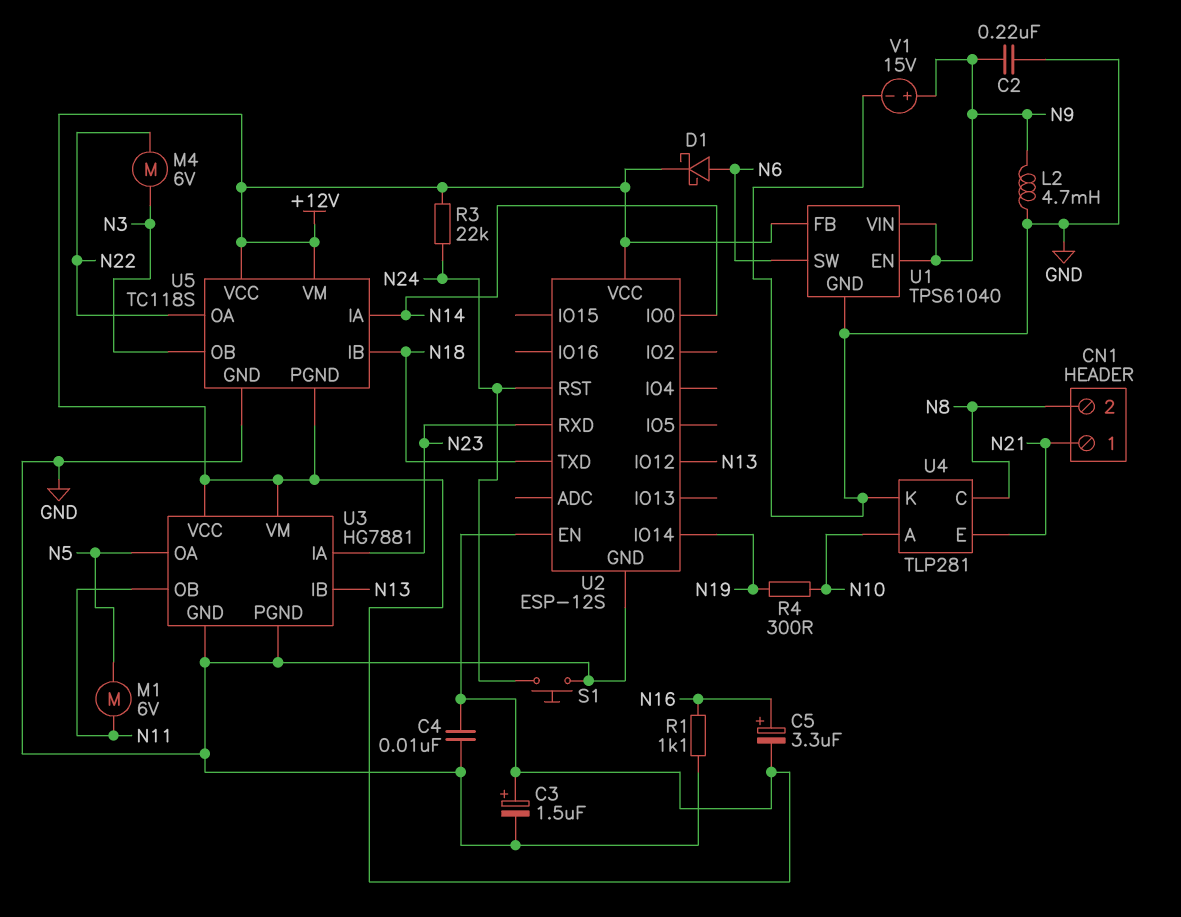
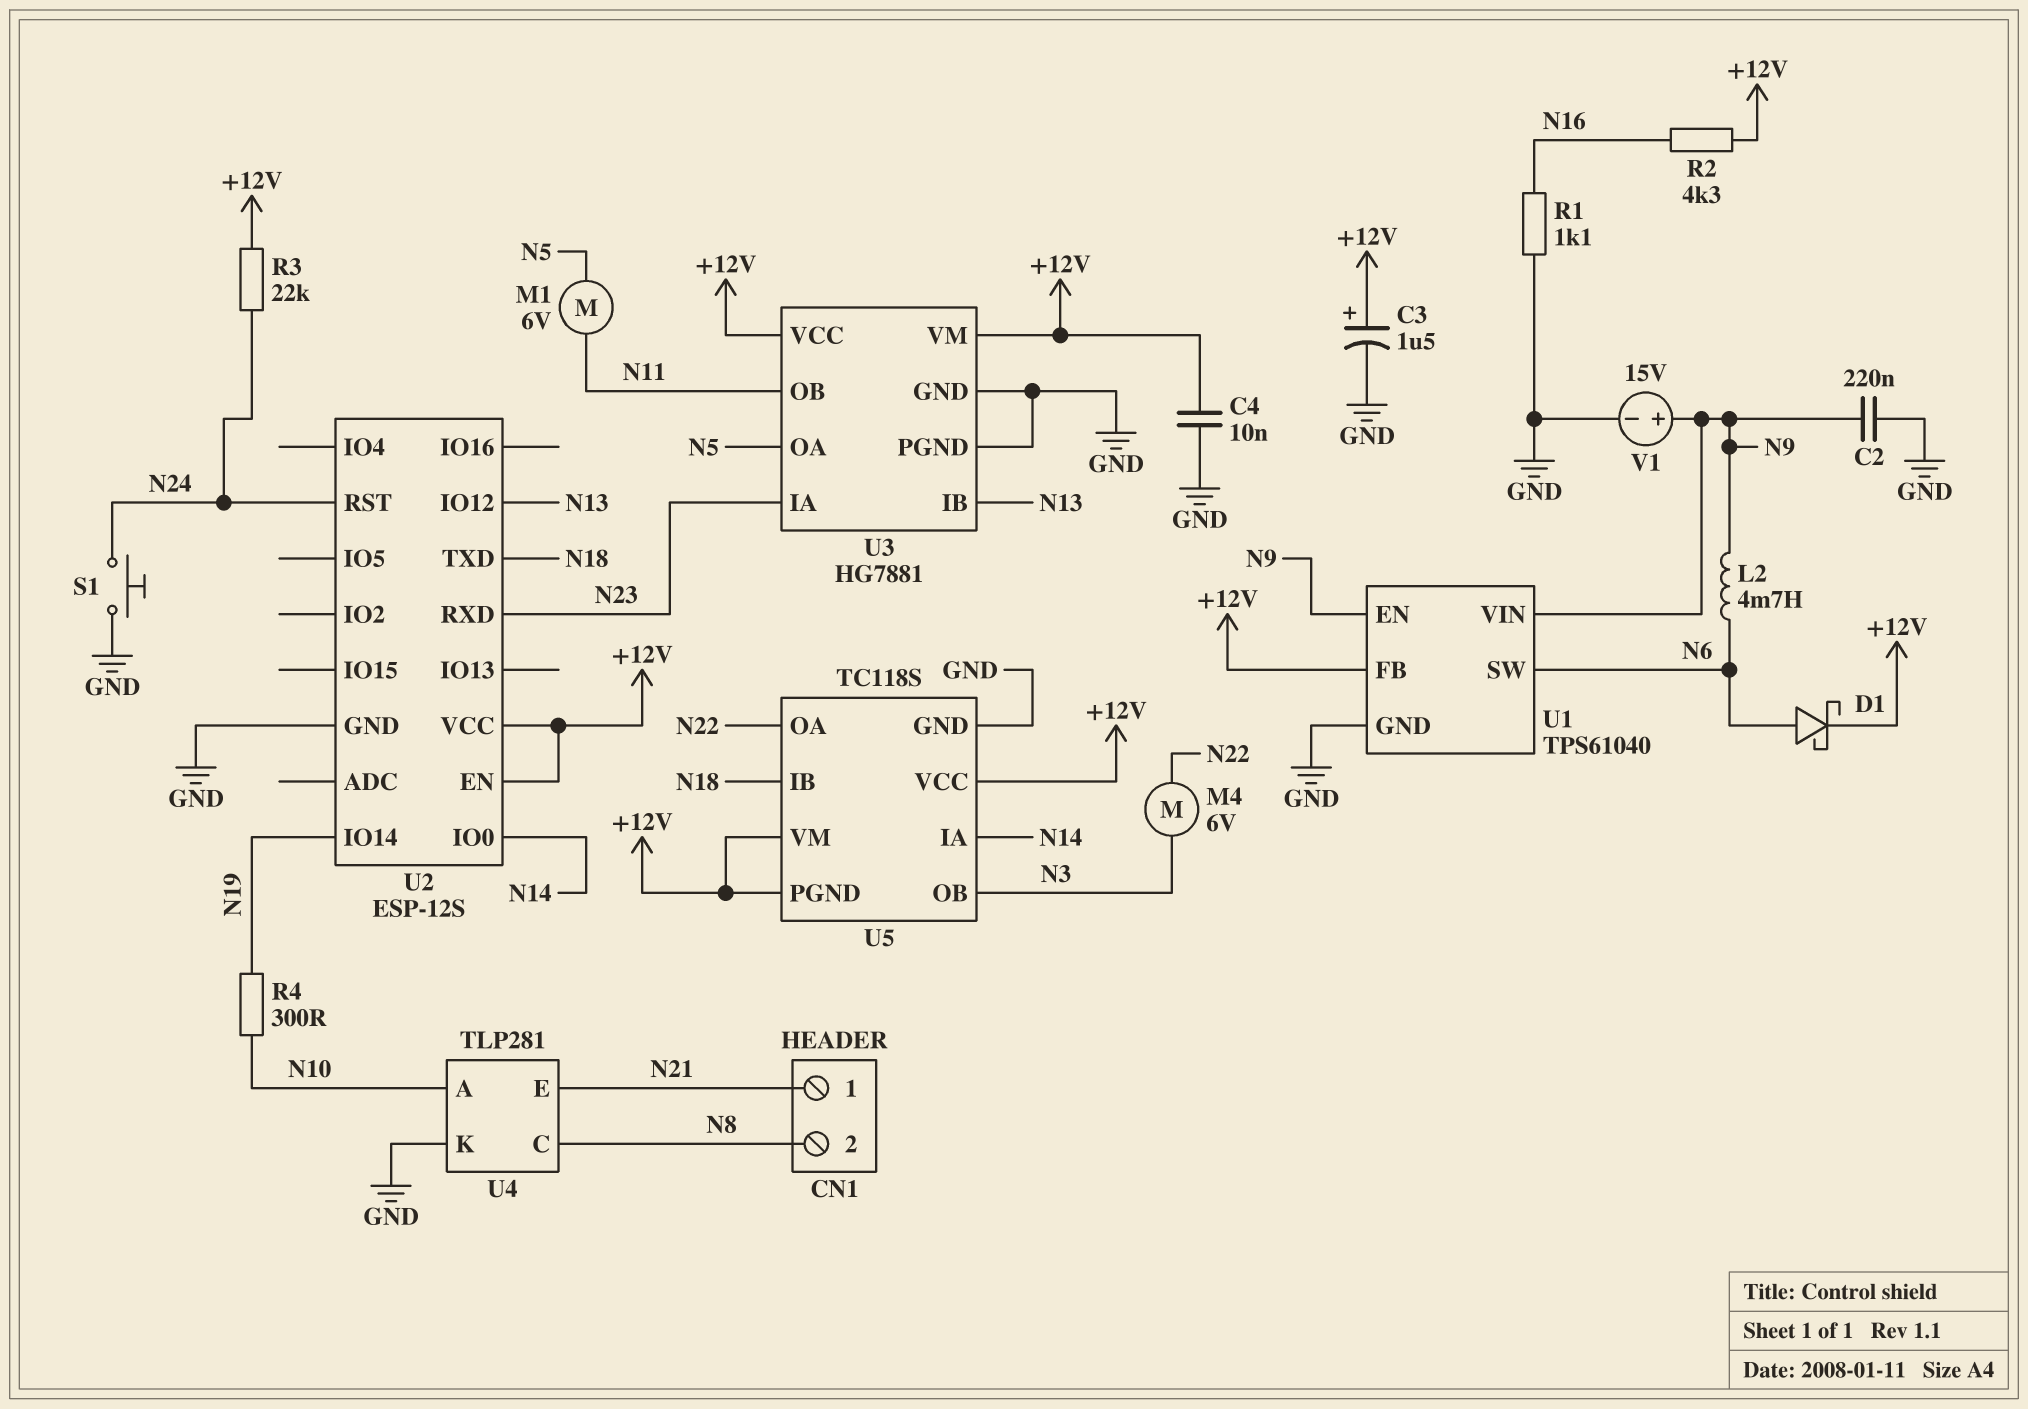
C5: 3.3uF (plus N16, minus +12V) -> none
L2: 4.7mH (GND, N9) -> 4.7mH (N6, N9)
R2: none -> 4.3k (+12V, N16)

